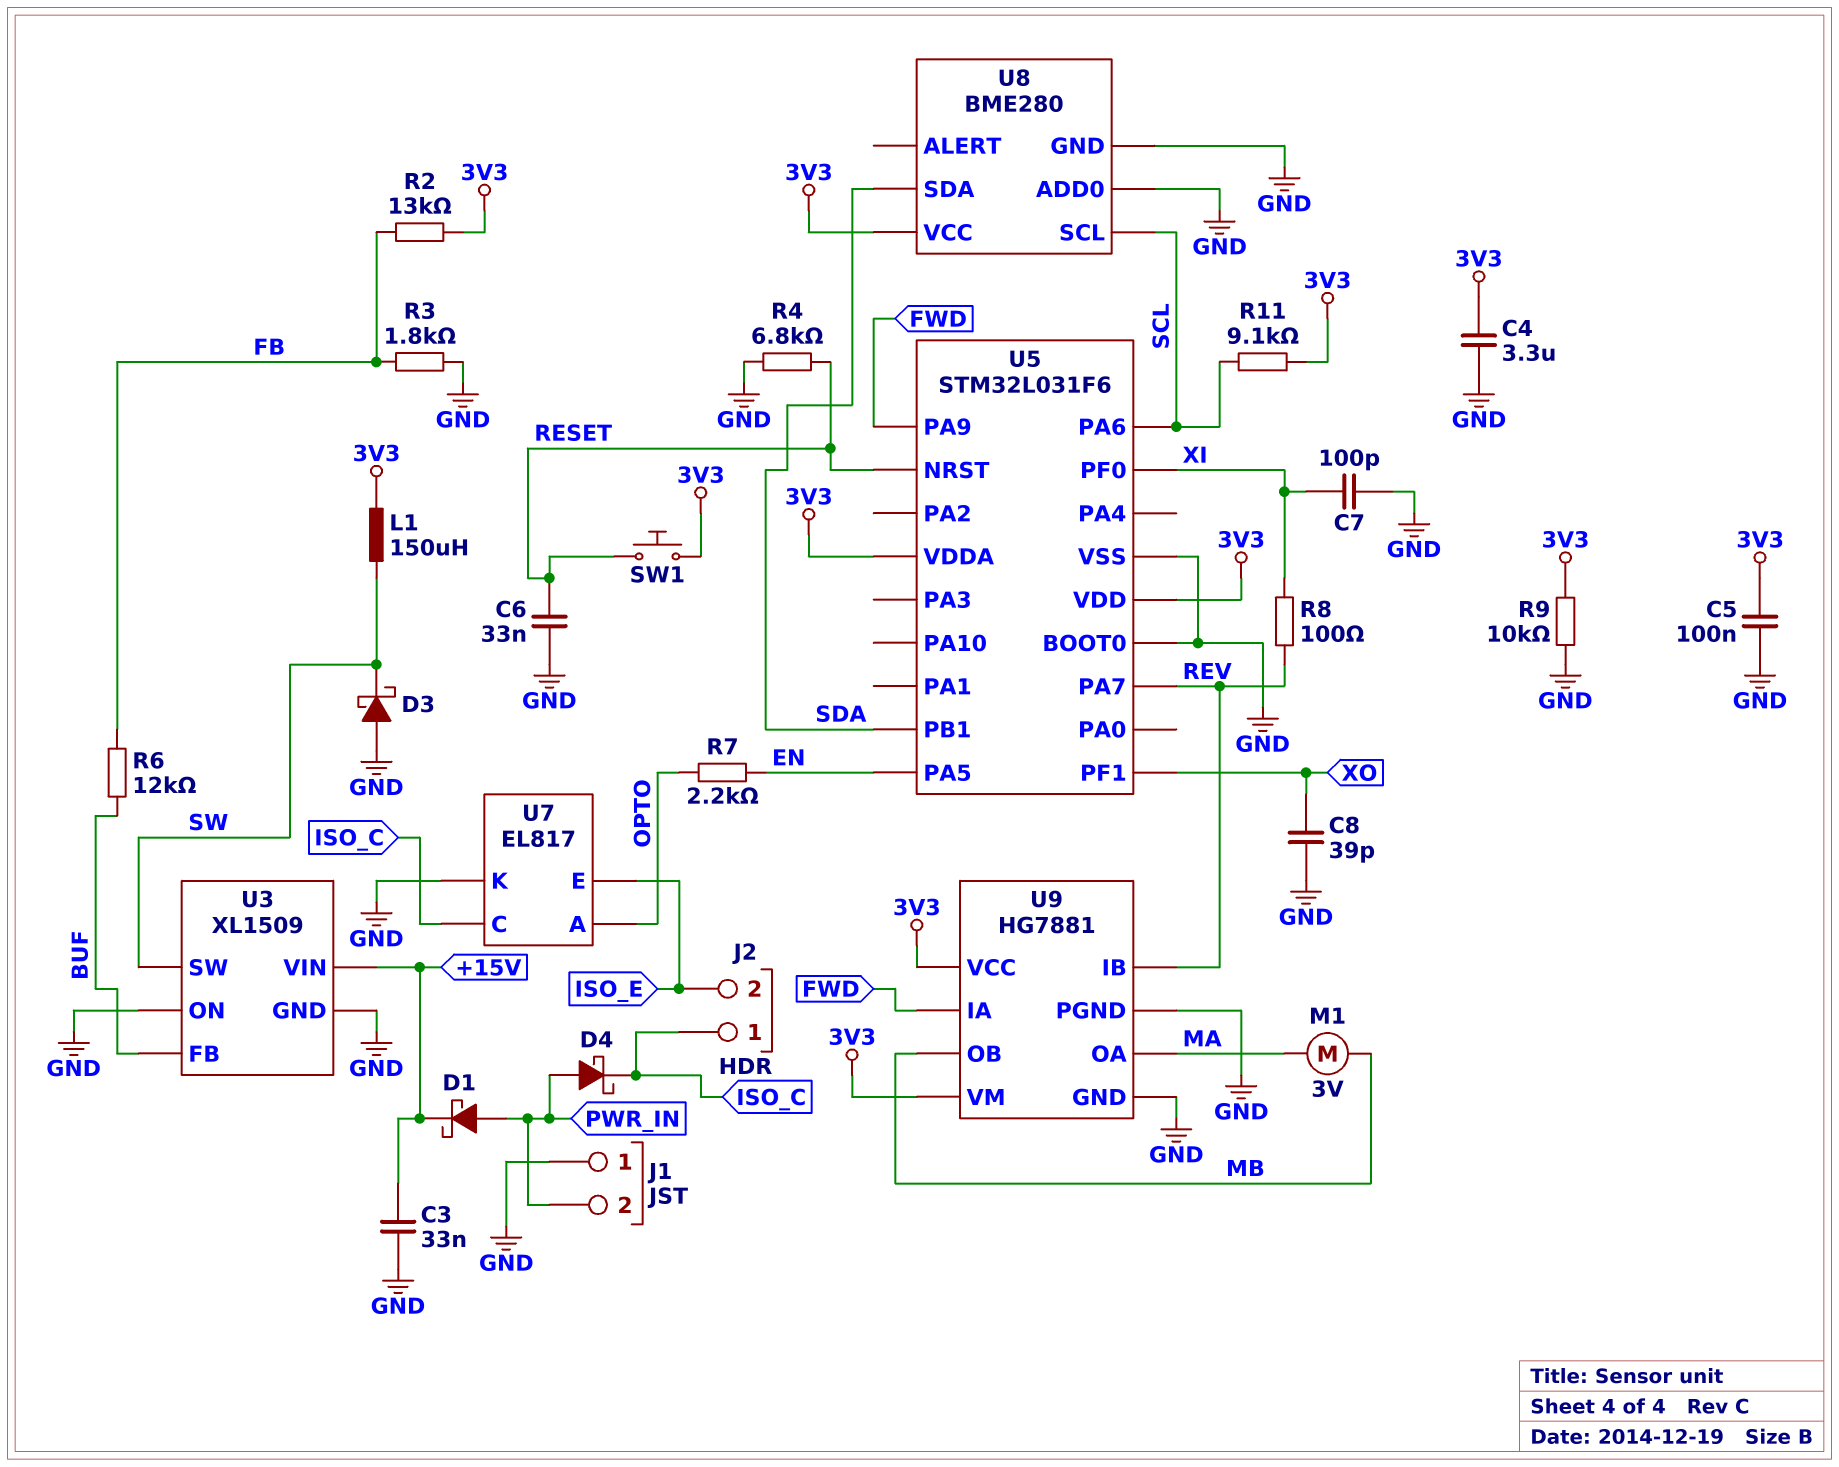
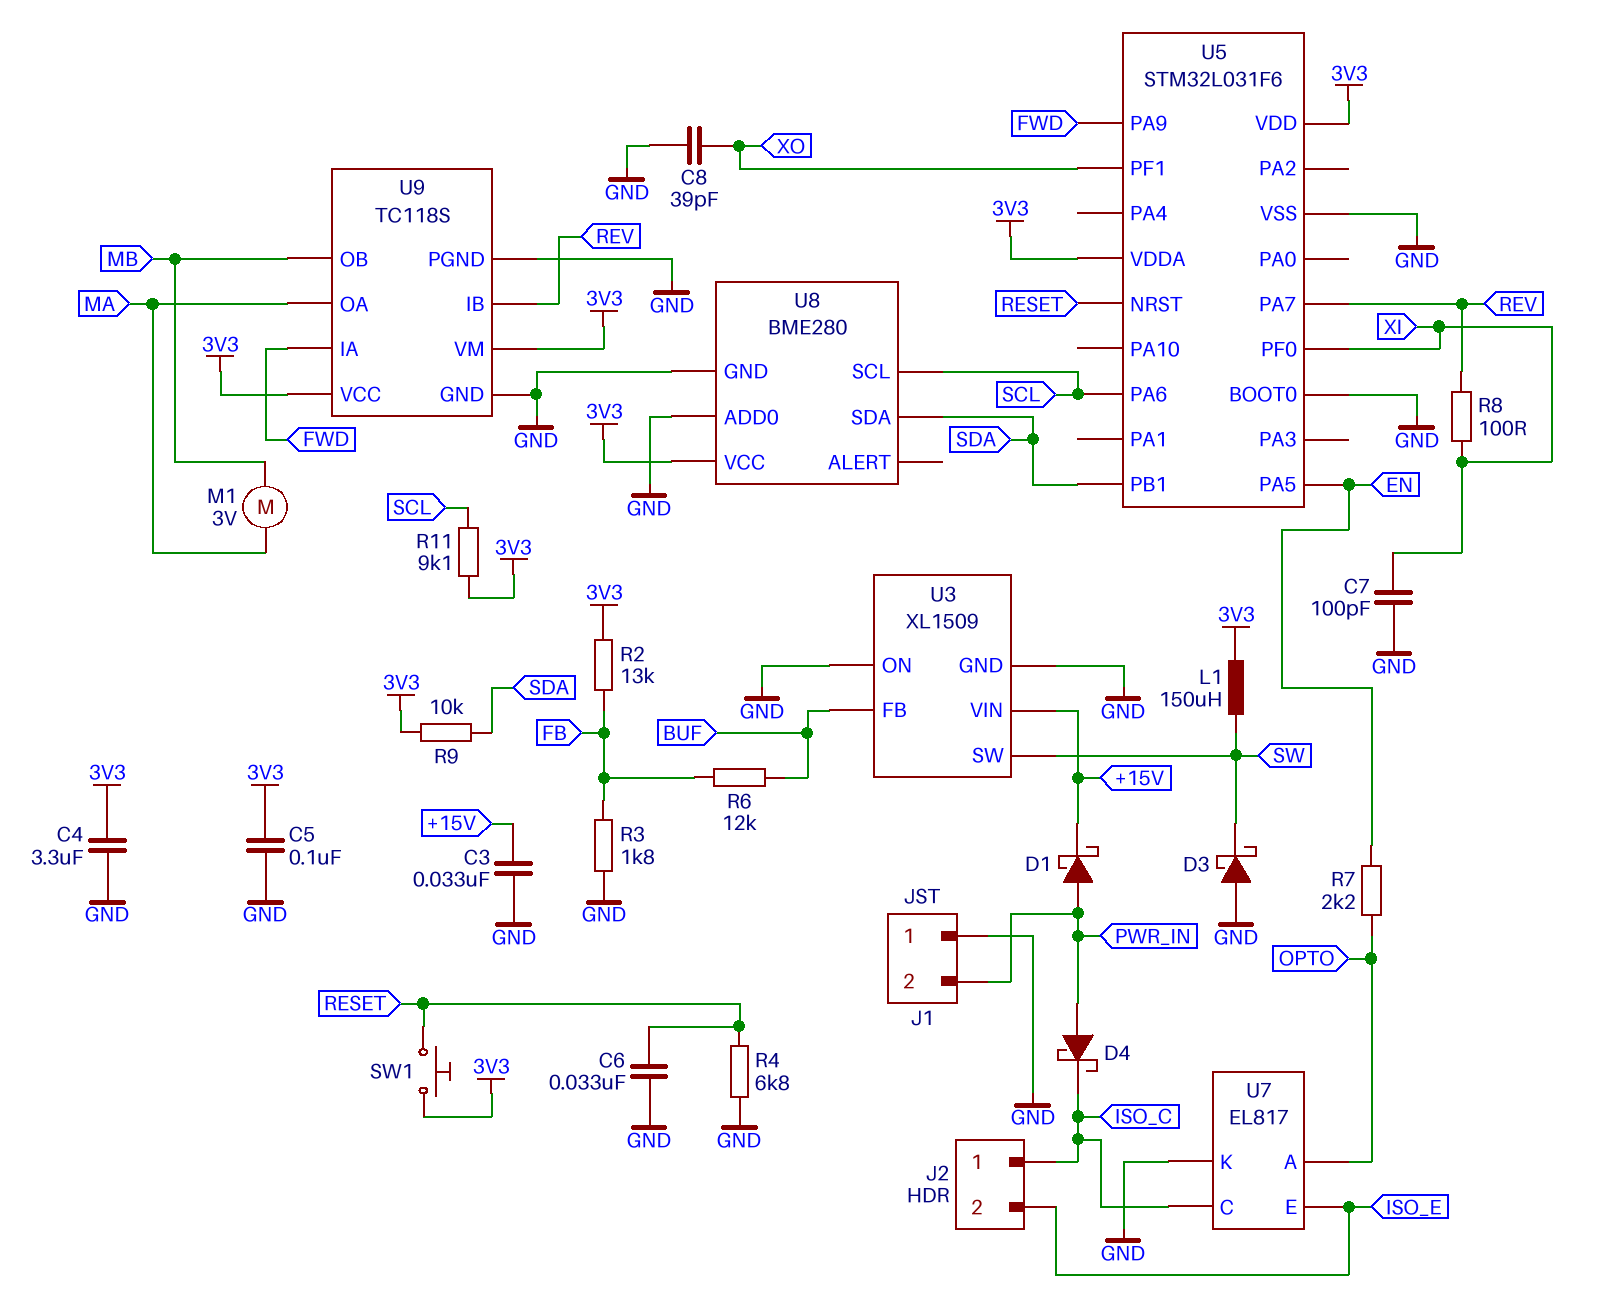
R9: 10k (3V3, GND) -> 10k (3V3, SDA)
U9: HG7881 -> TC118S

